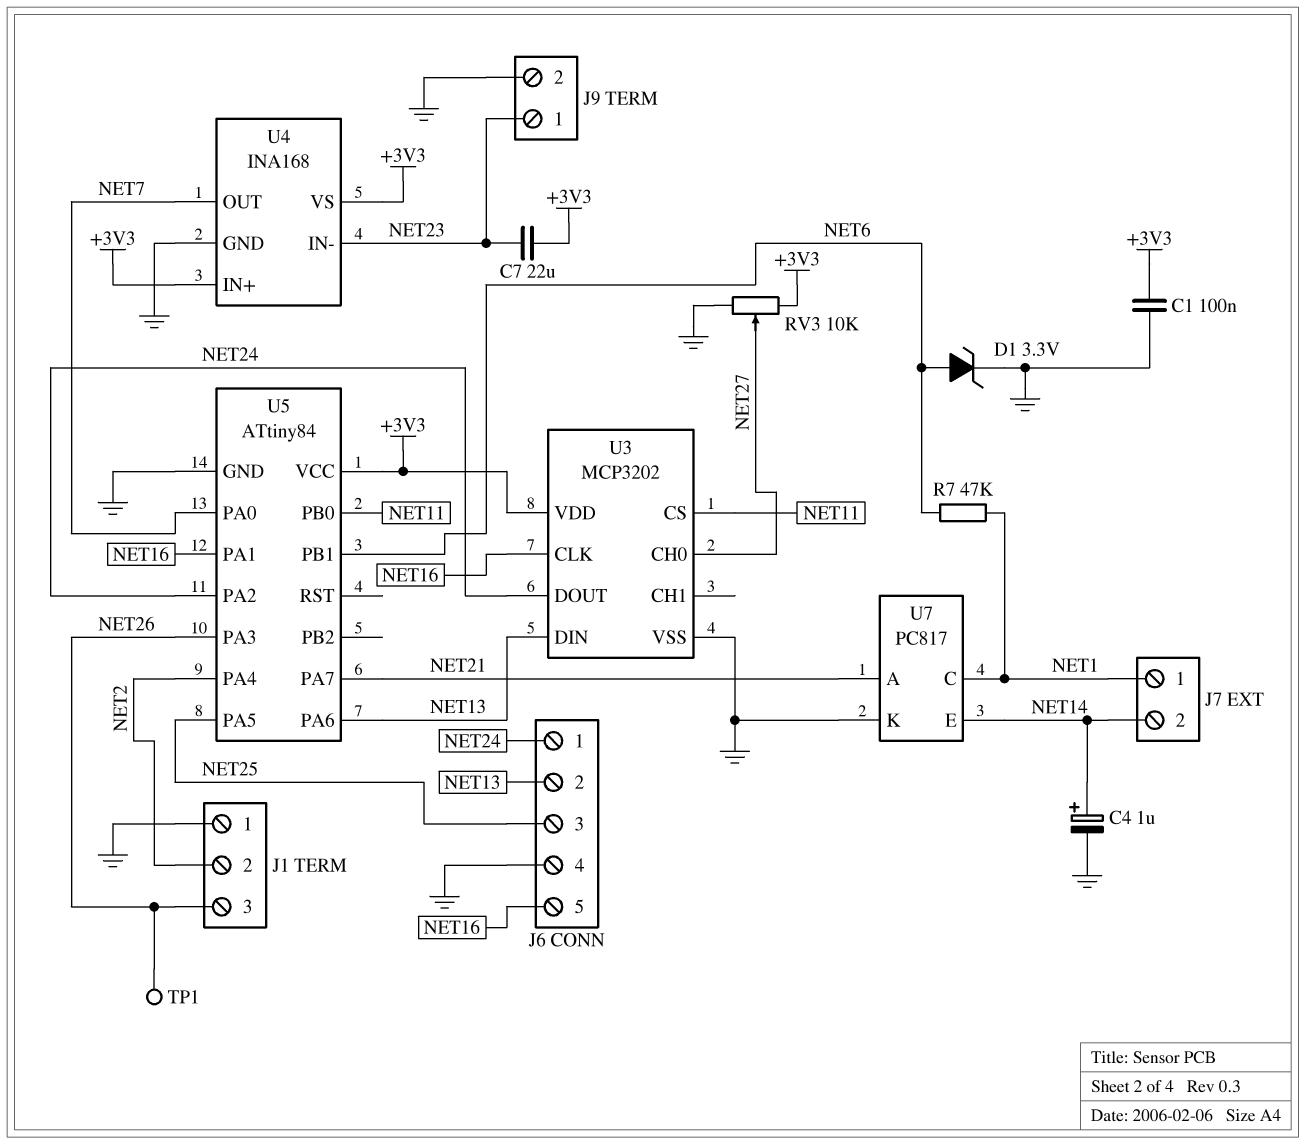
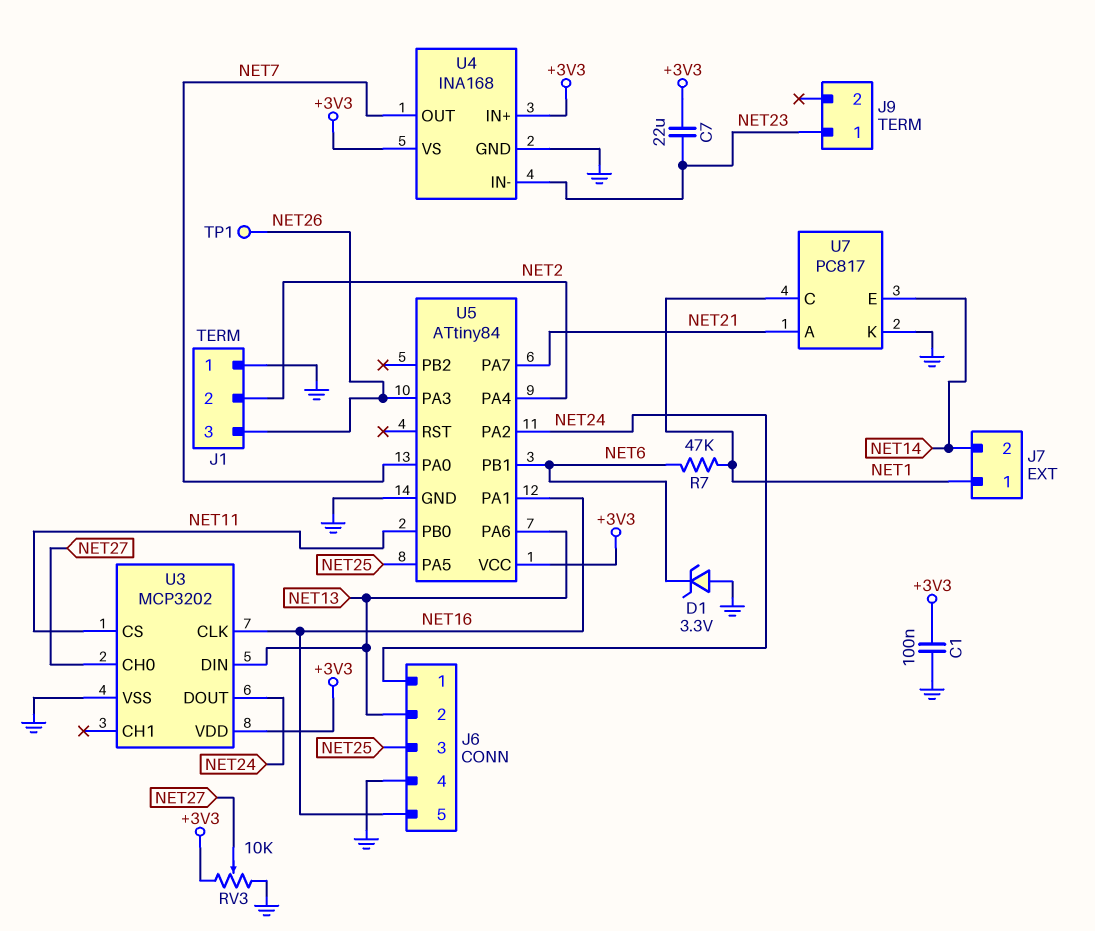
C4: 1uF (plus NET14, minus GND) -> none
D1: zener 3.3V (A NET6, K GND) -> zener 3.3V (A GND, K NET6)
J9 pin 2: GND -> none

